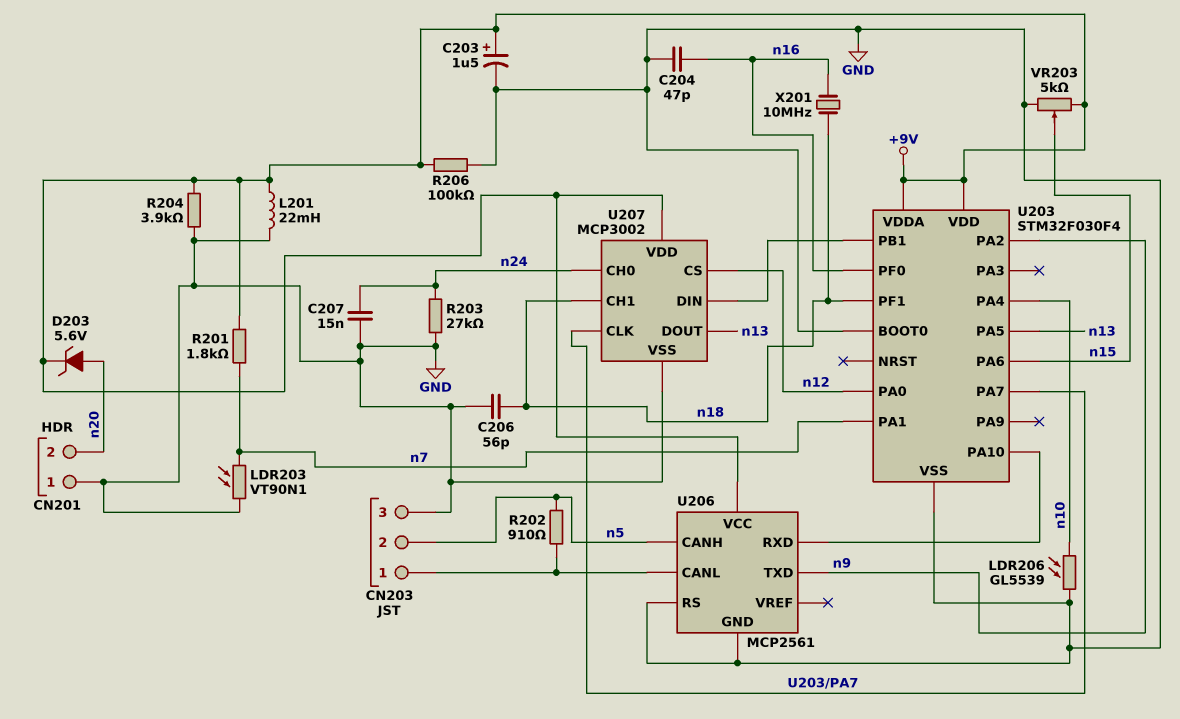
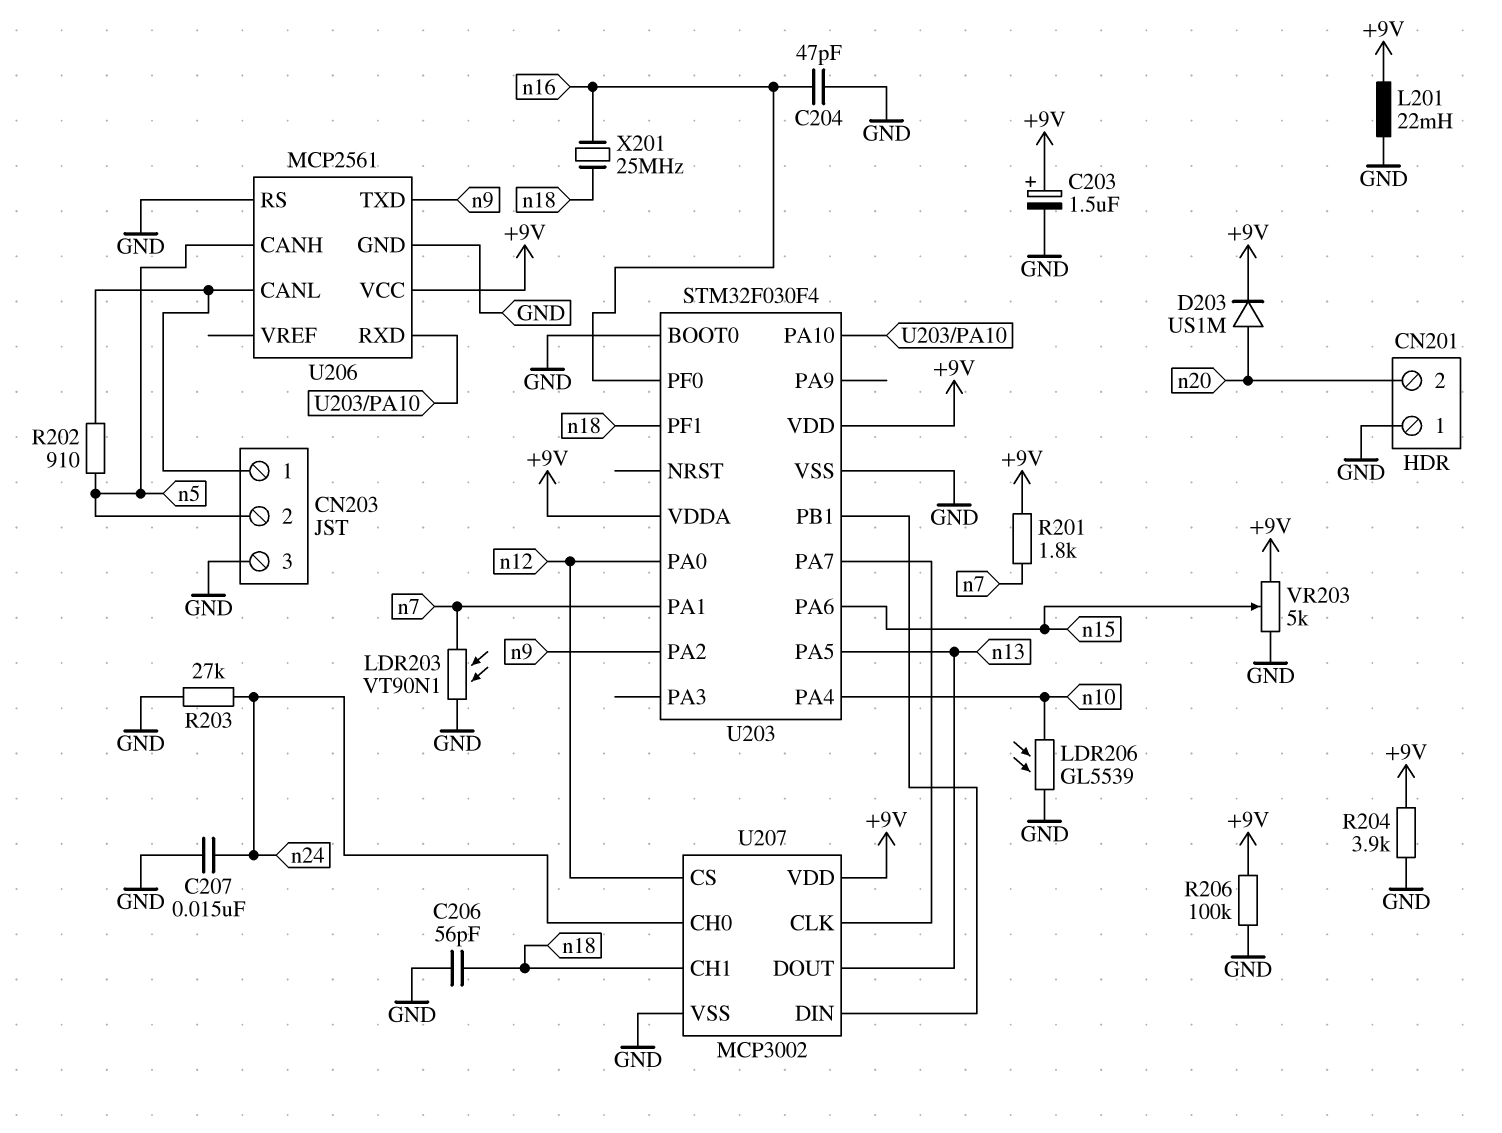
D203: zener 5.6V (A n20, K +9V) -> diode US1M (A n20, K +9V)
X201: 10MHz (n16, n18) -> 25MHz (n16, n18)

